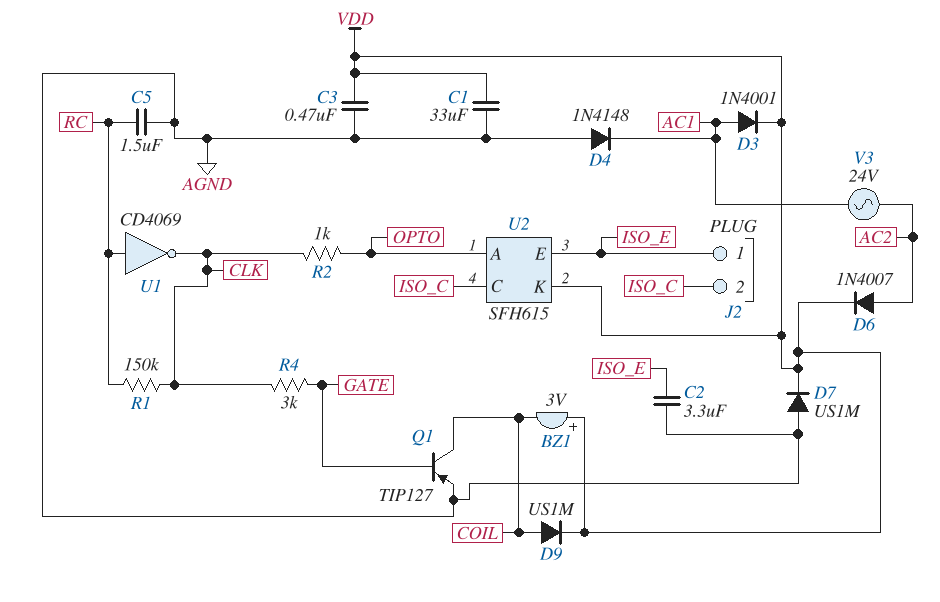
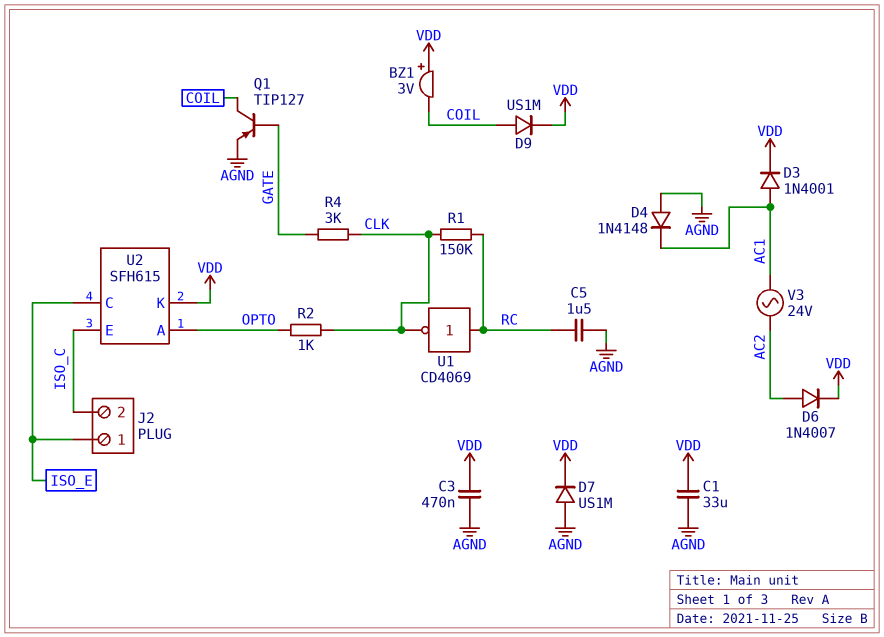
C2: 3.3uF (AGND, ISO_E) -> none
U2 pin C: ISO_C -> ISO_E
U2 pin E: ISO_E -> ISO_C

